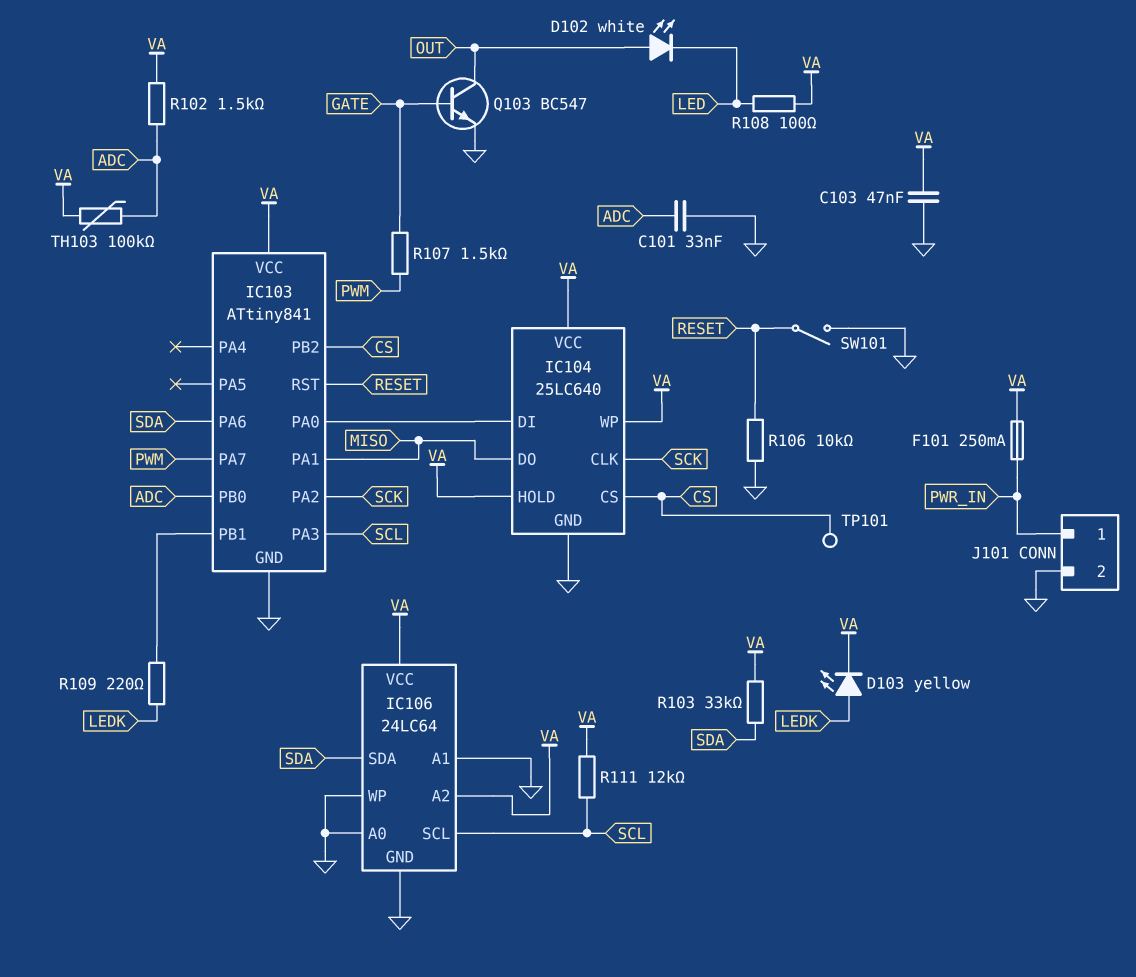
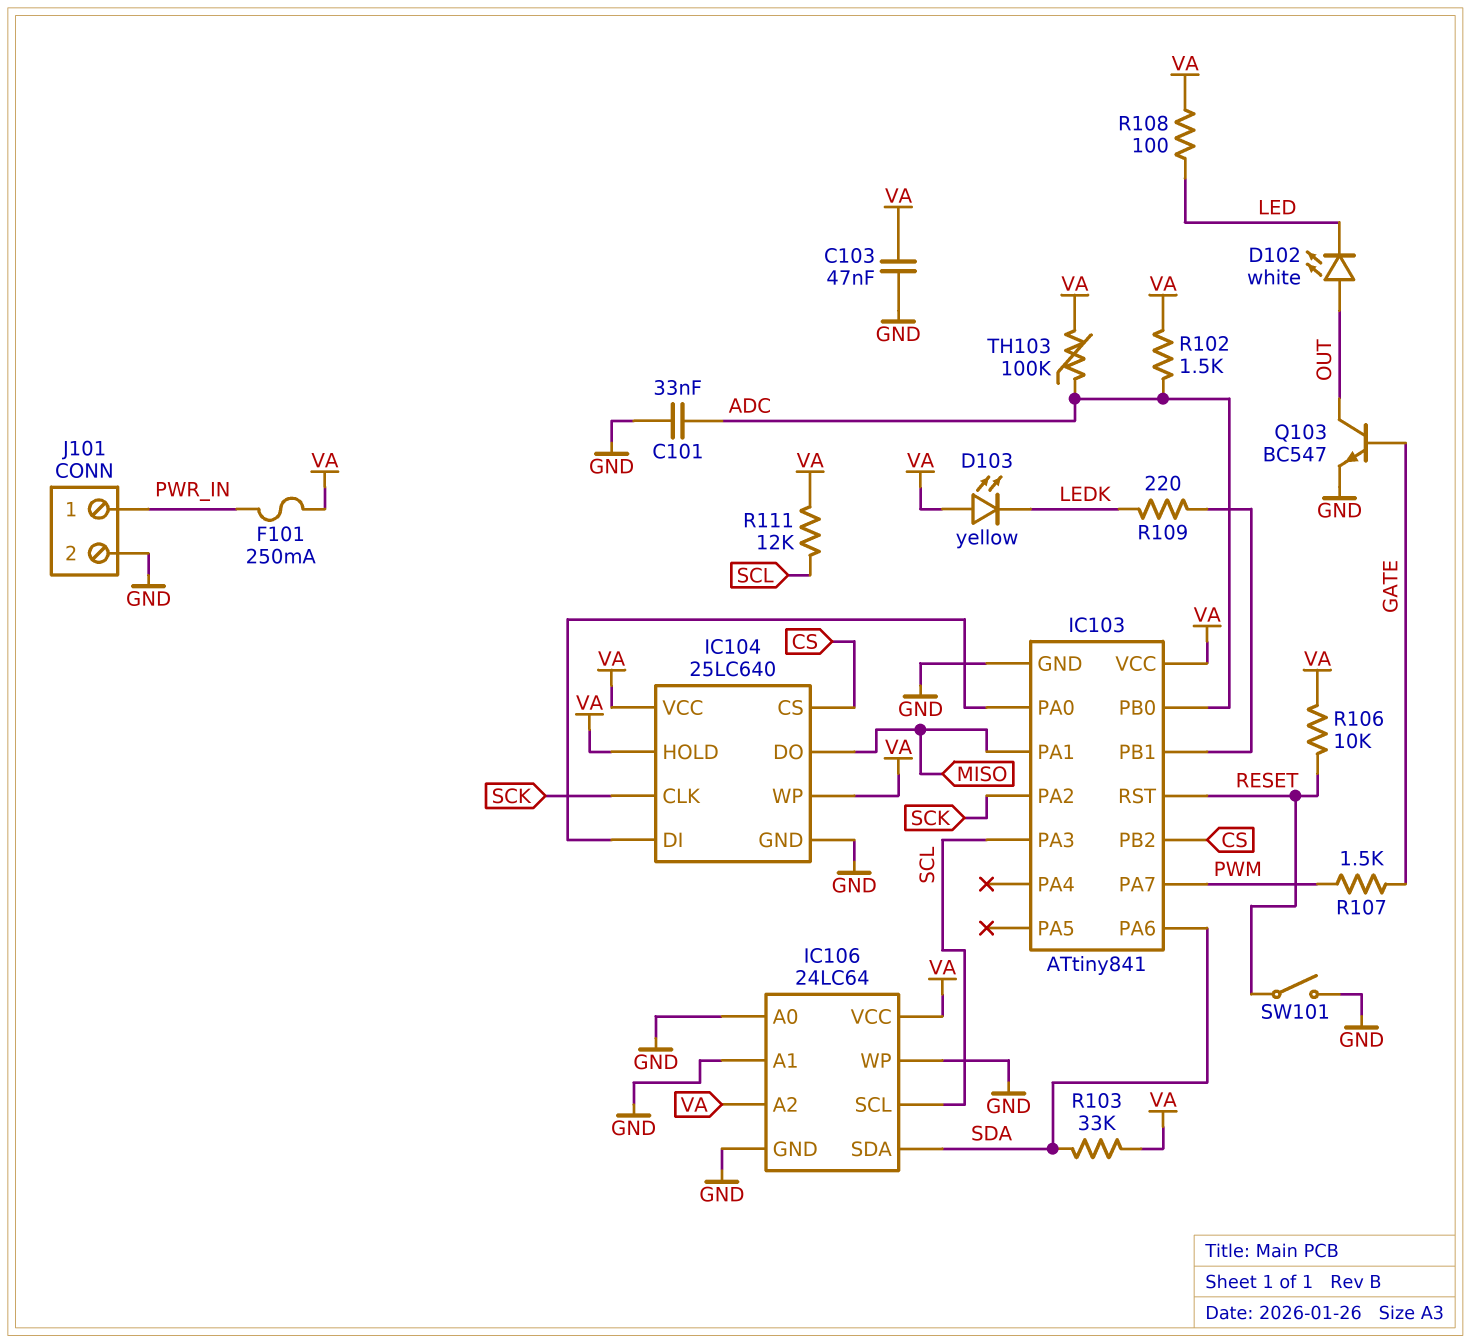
D103: LED yellow (A LEDK, K VA) -> LED yellow (A VA, K LEDK)
R106: 10k (GND, RESET) -> 10k (RESET, VA)
TP101: test point (CS) -> none

